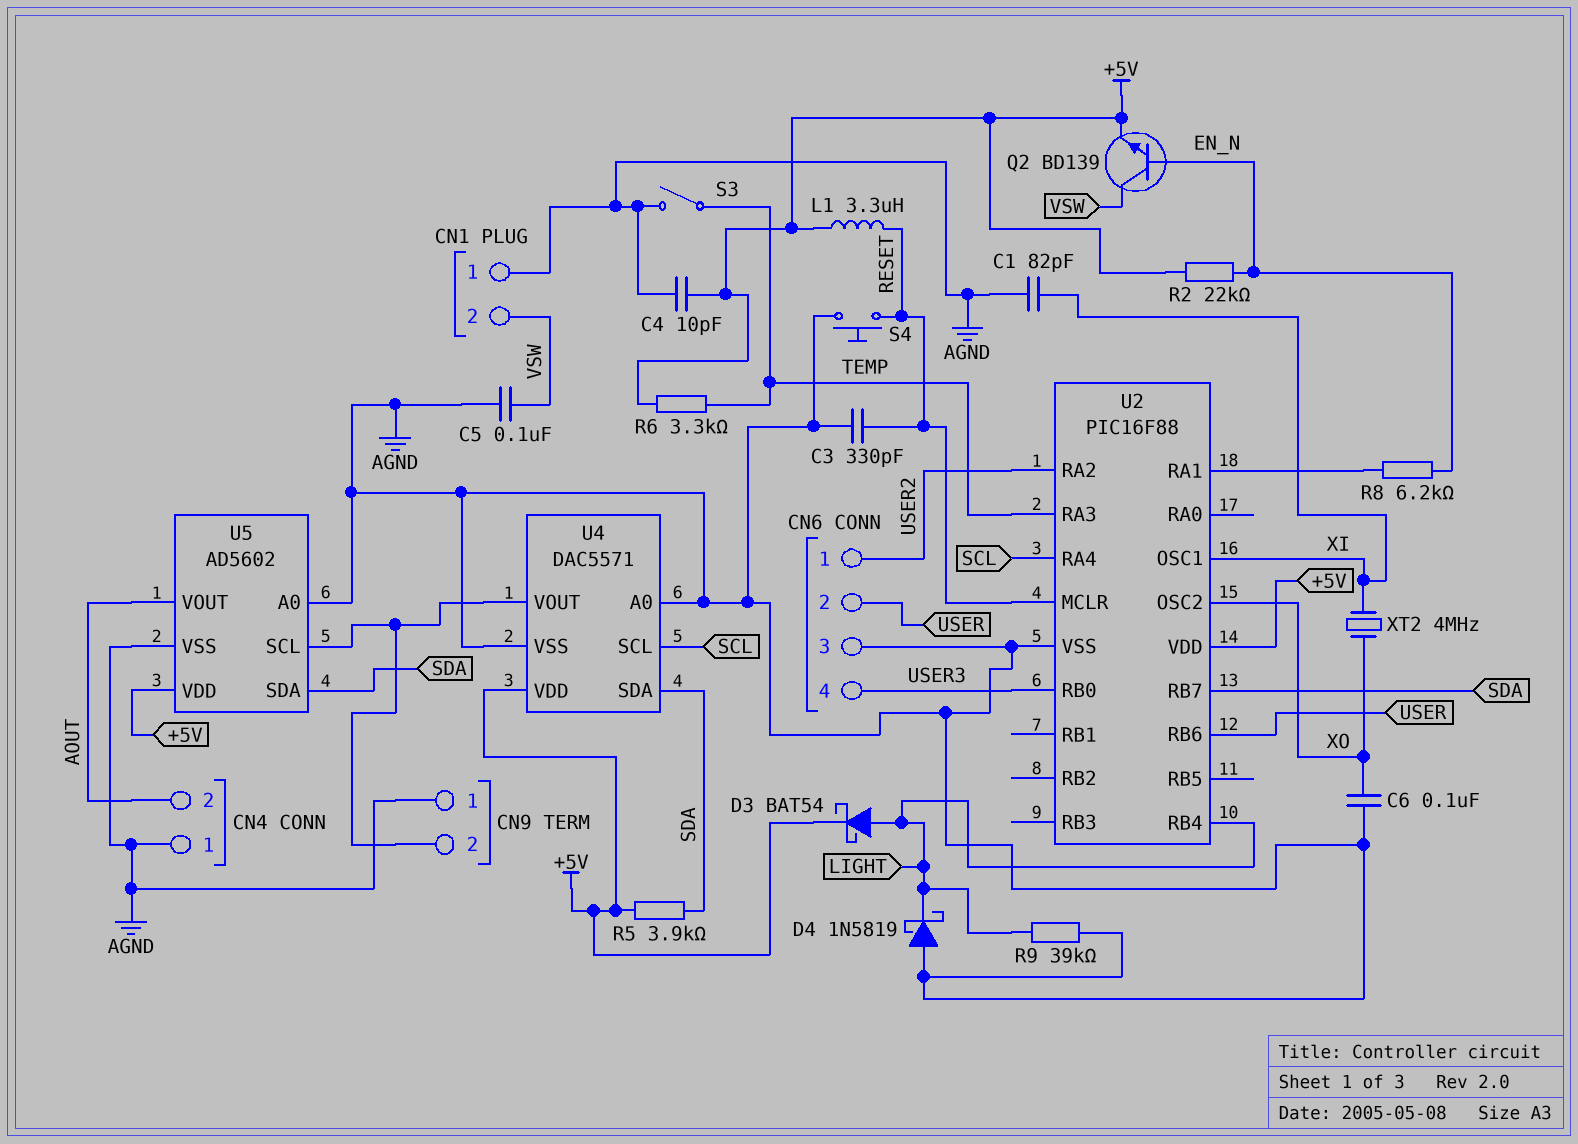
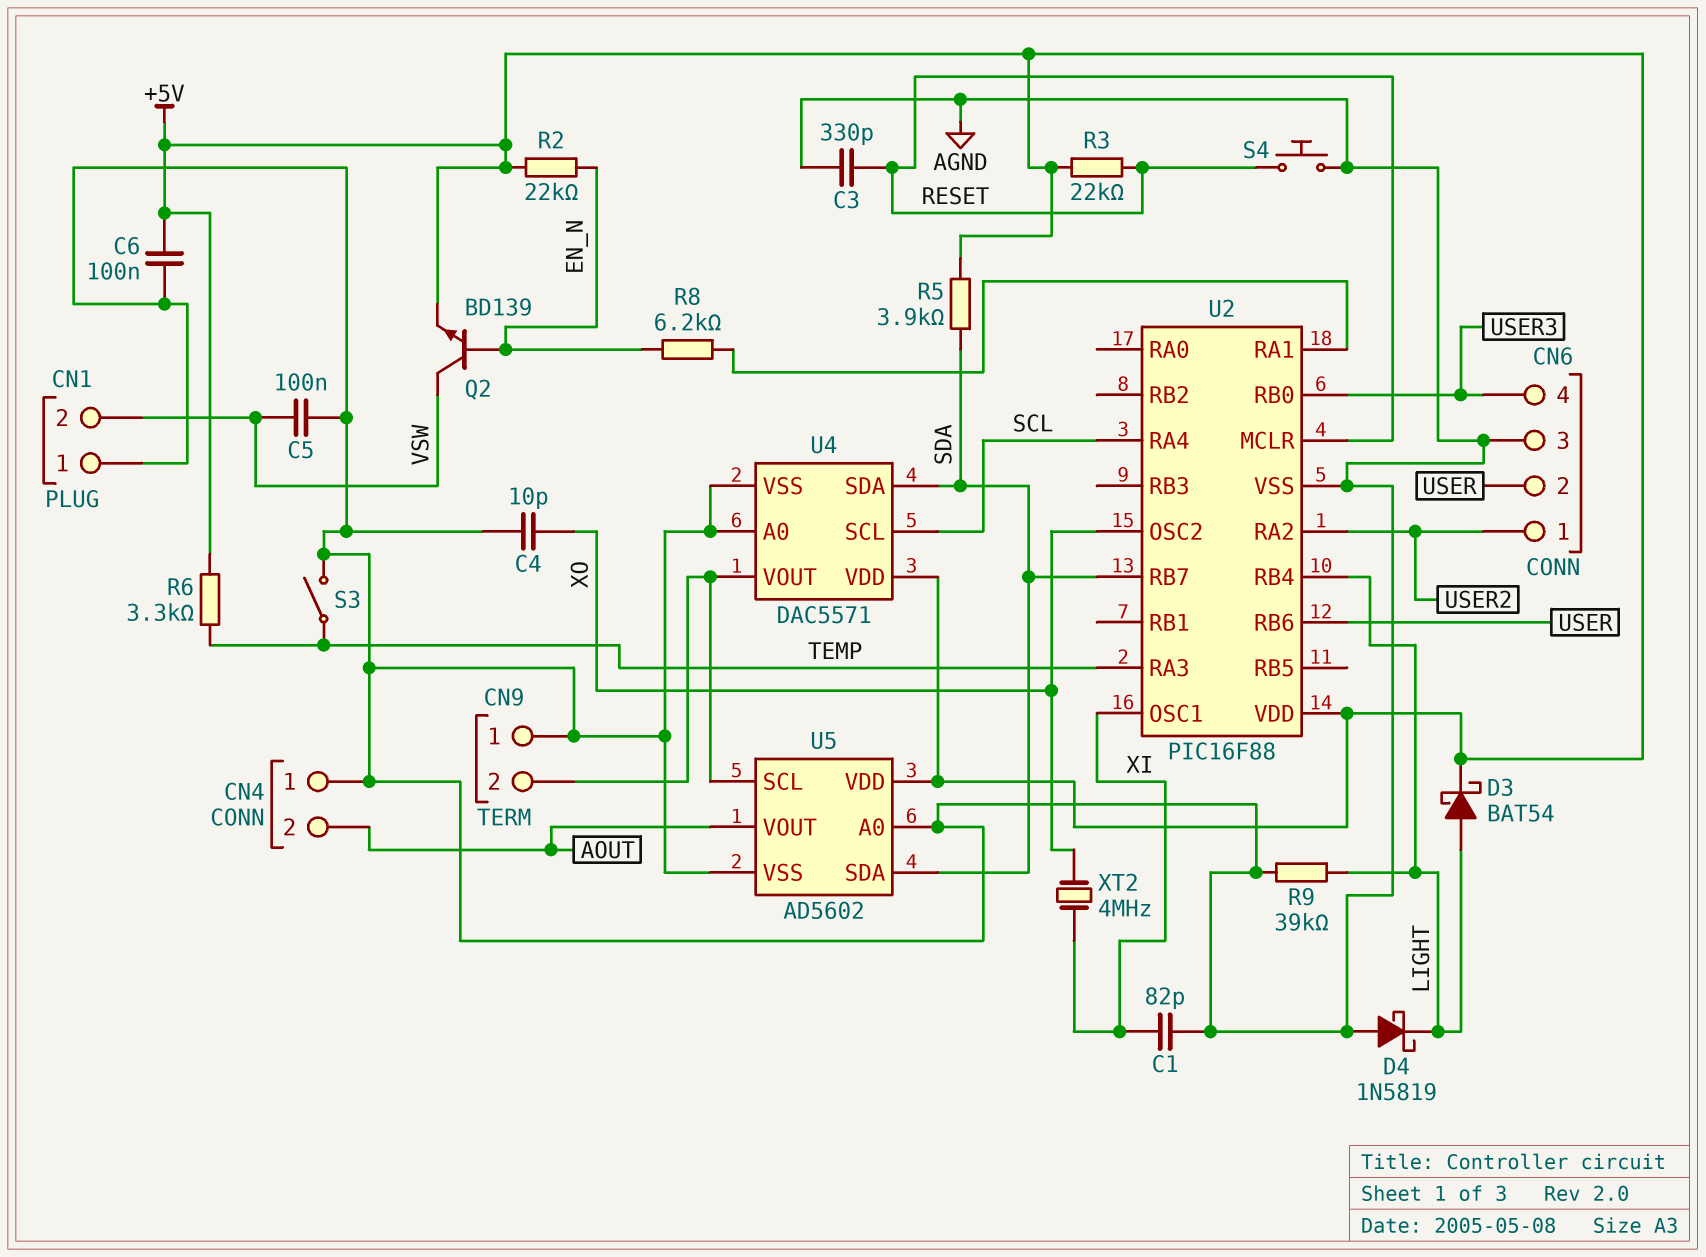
C4: 10pF (+5V, AGND) -> 10pF (AGND, XO)
C6: 100nF (AGND, XO) -> 100nF (+5V, AGND)
L1: 3.3uH (+5V, RESET) -> none
R3: none -> 22k (+5V, RESET)

